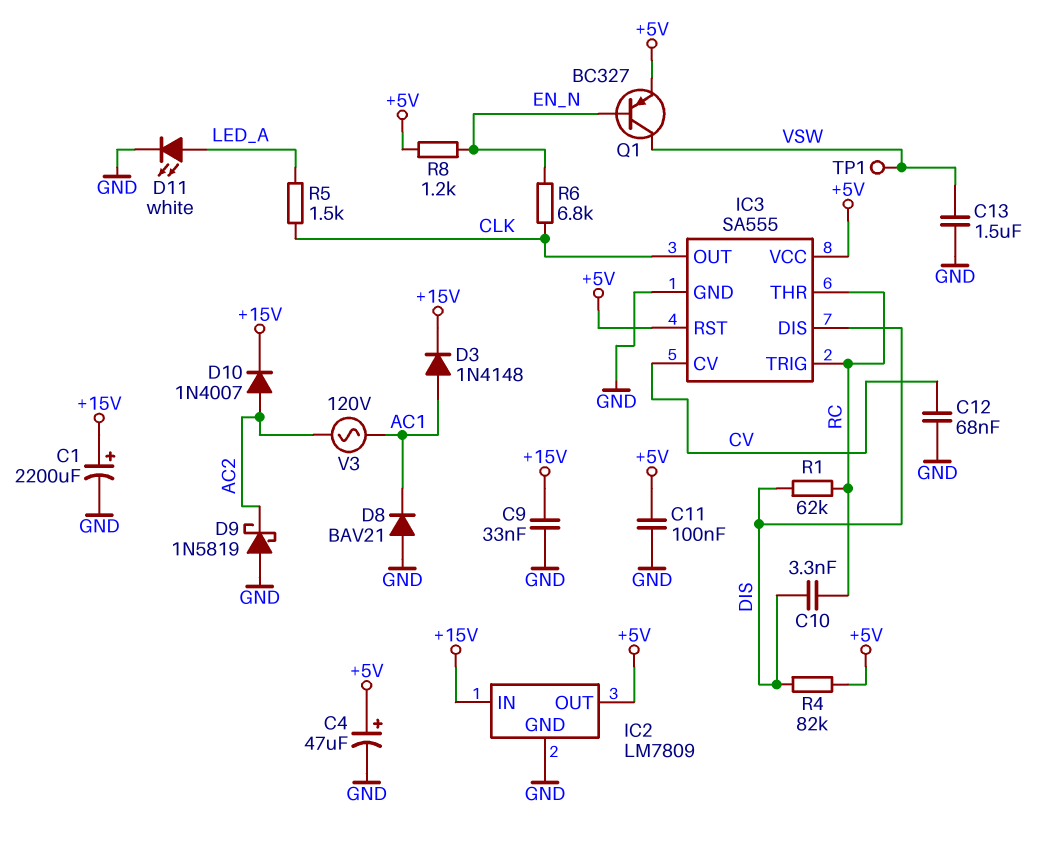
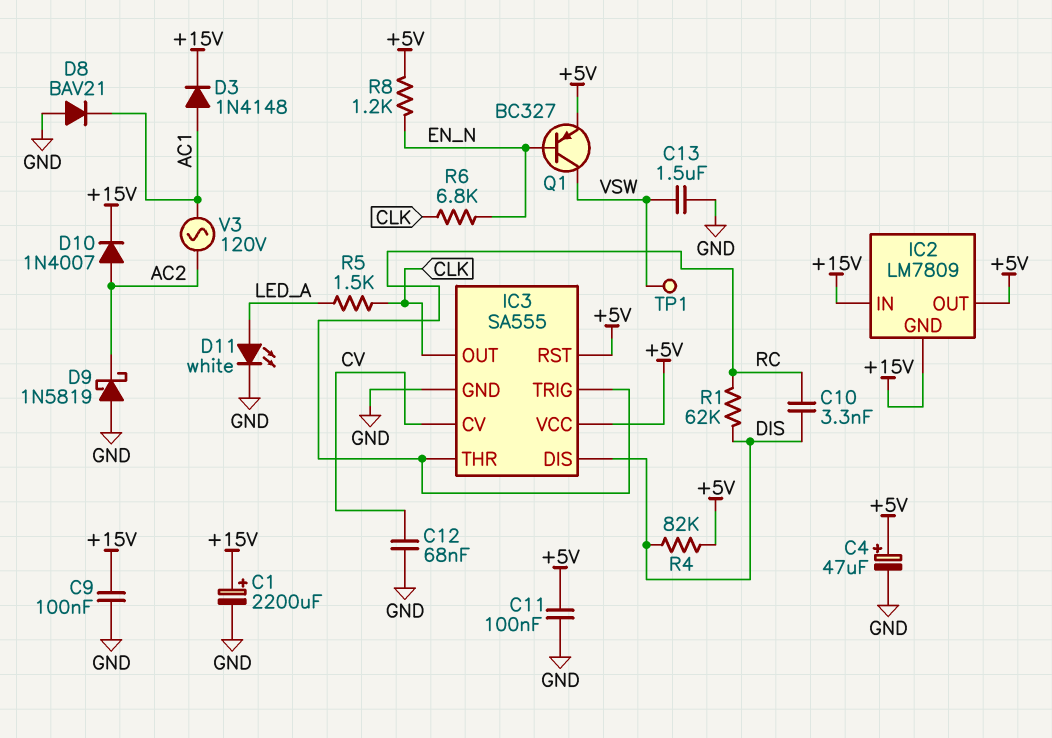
C9: 33nF (+15V, GND) -> 100nF (+15V, GND)
IC2 pin GND: GND -> +15V

